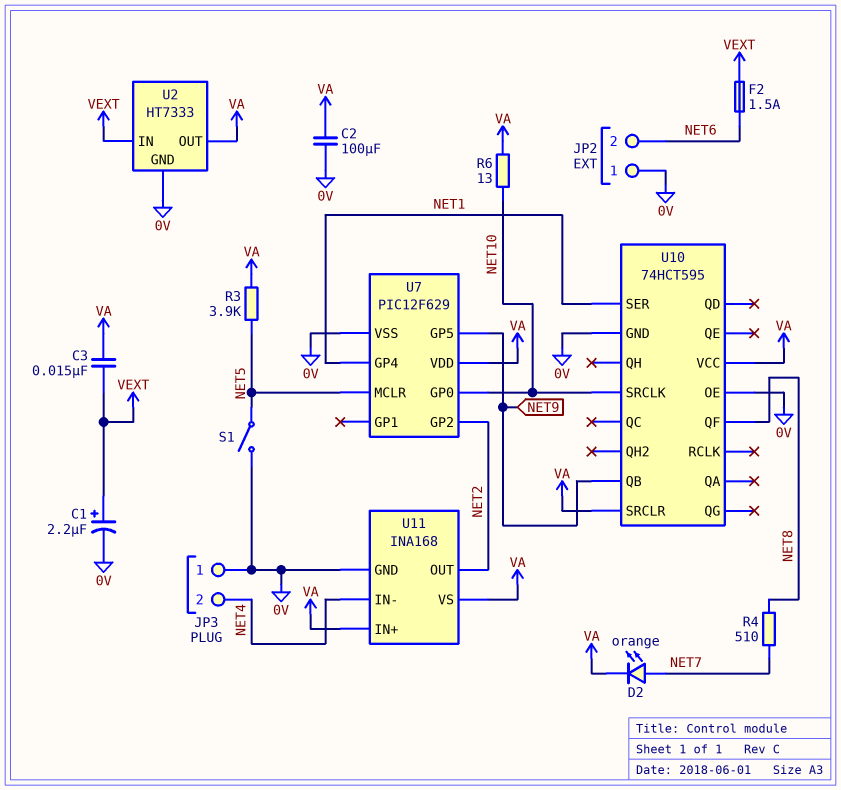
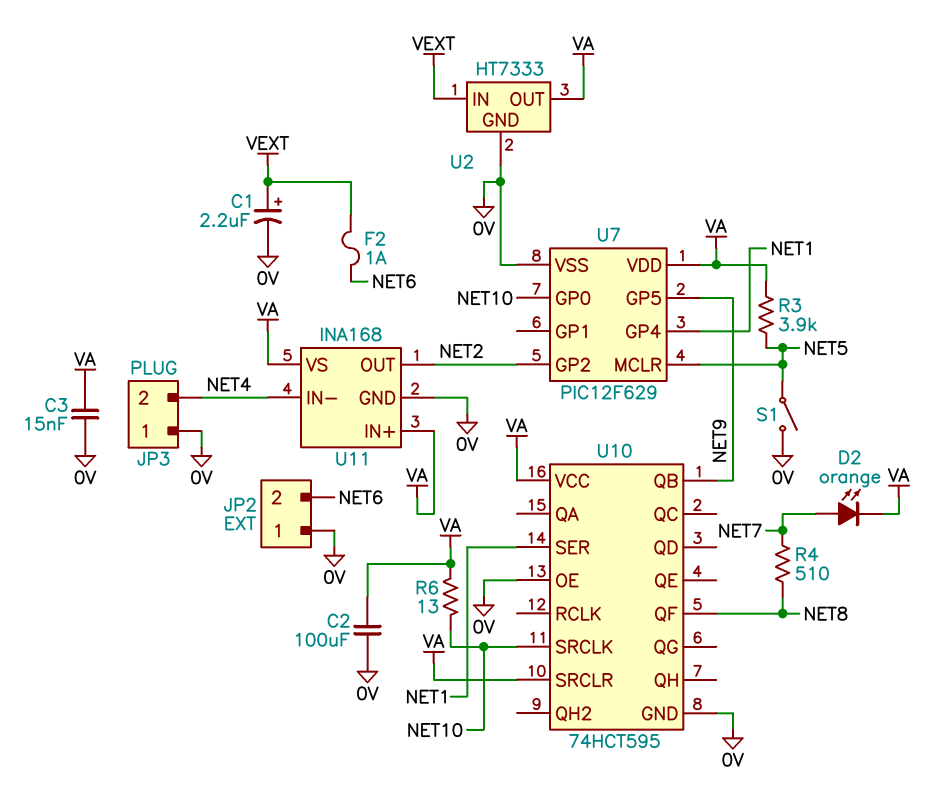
C3: 15nF (VA, VEXT) -> 15nF (0V, VA)
F2: 1.5A (NET6, VEXT) -> 1A (NET6, VEXT)

